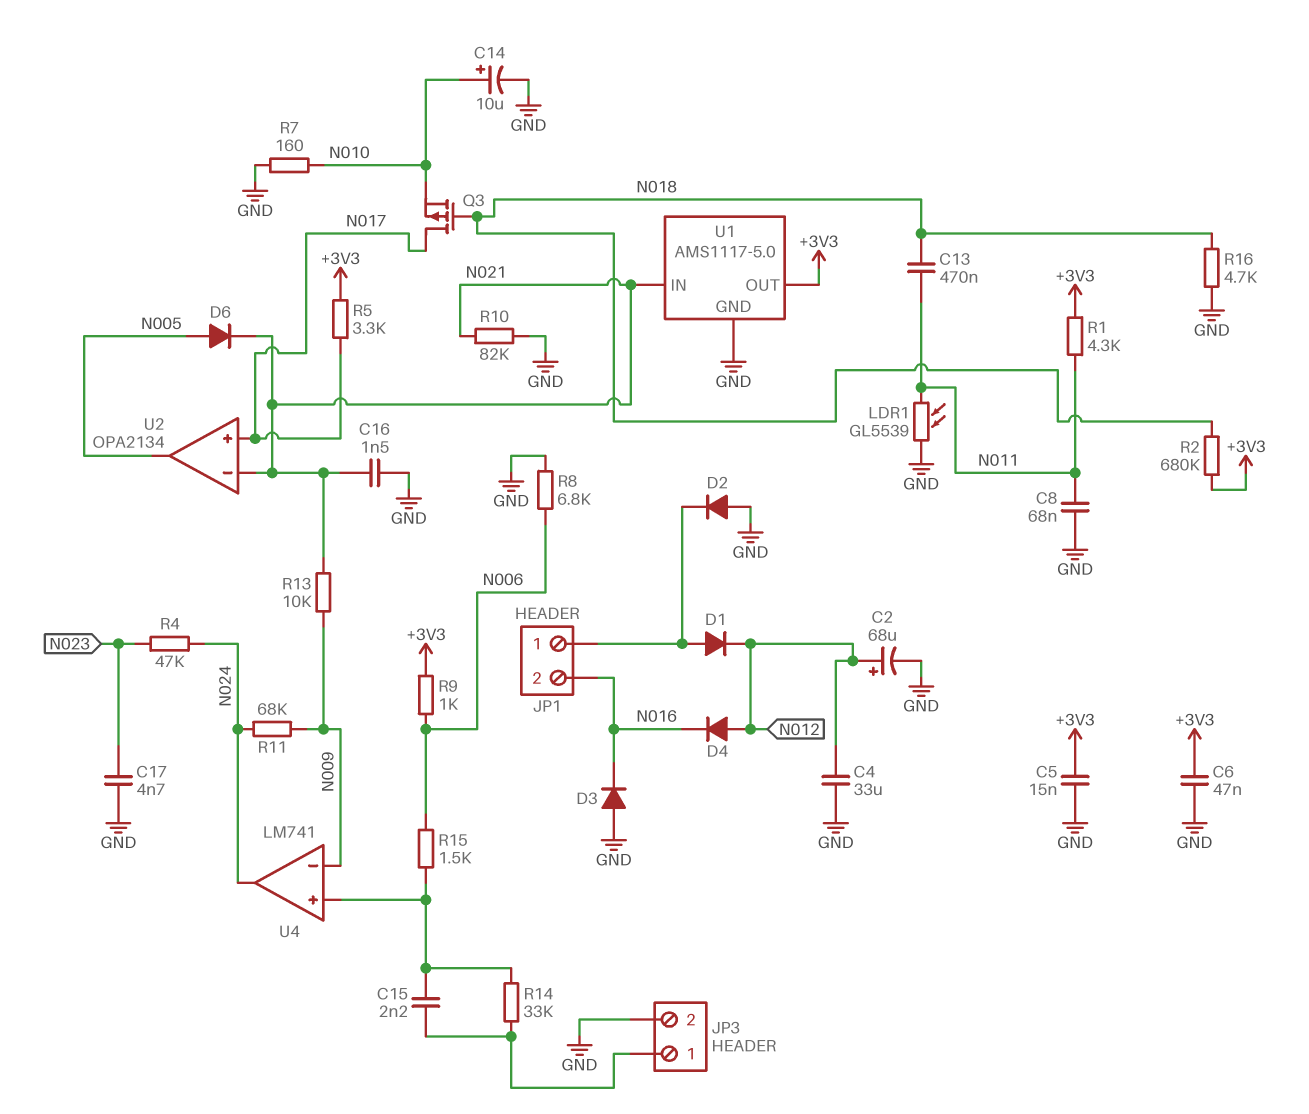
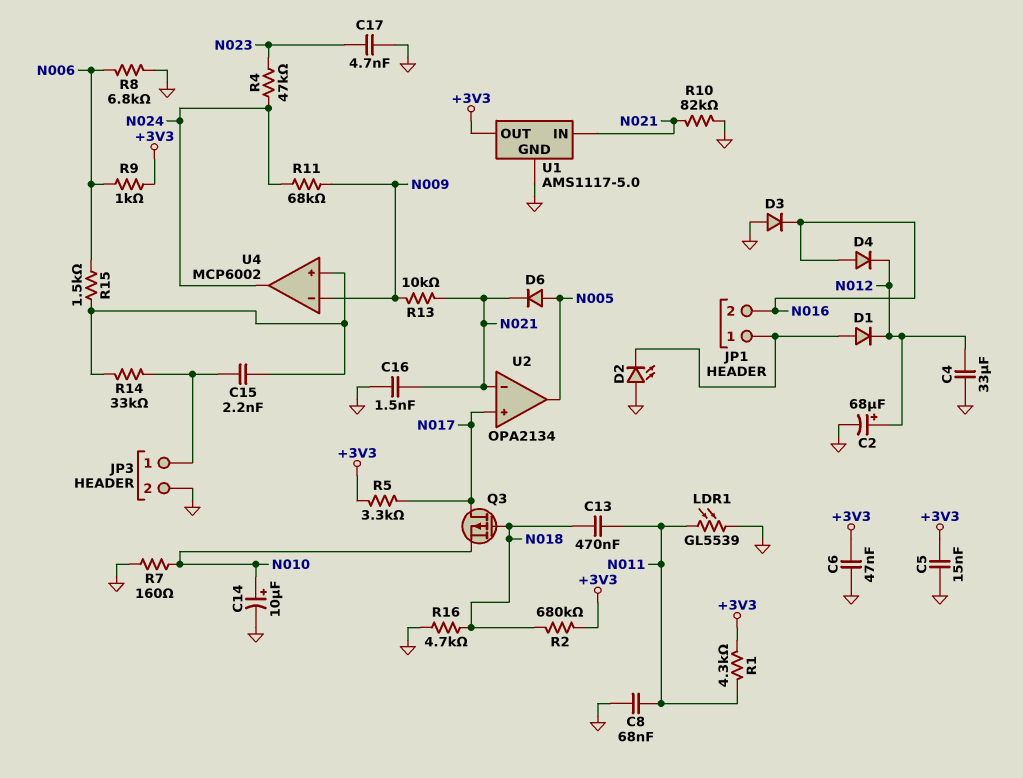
D2: diode (A GND, K JP1/1) -> LED (A GND, K JP1/1)
D4: diode (A N012, K N016) -> diode (A N016, K N012)
U4: LM741 -> MCP6002

